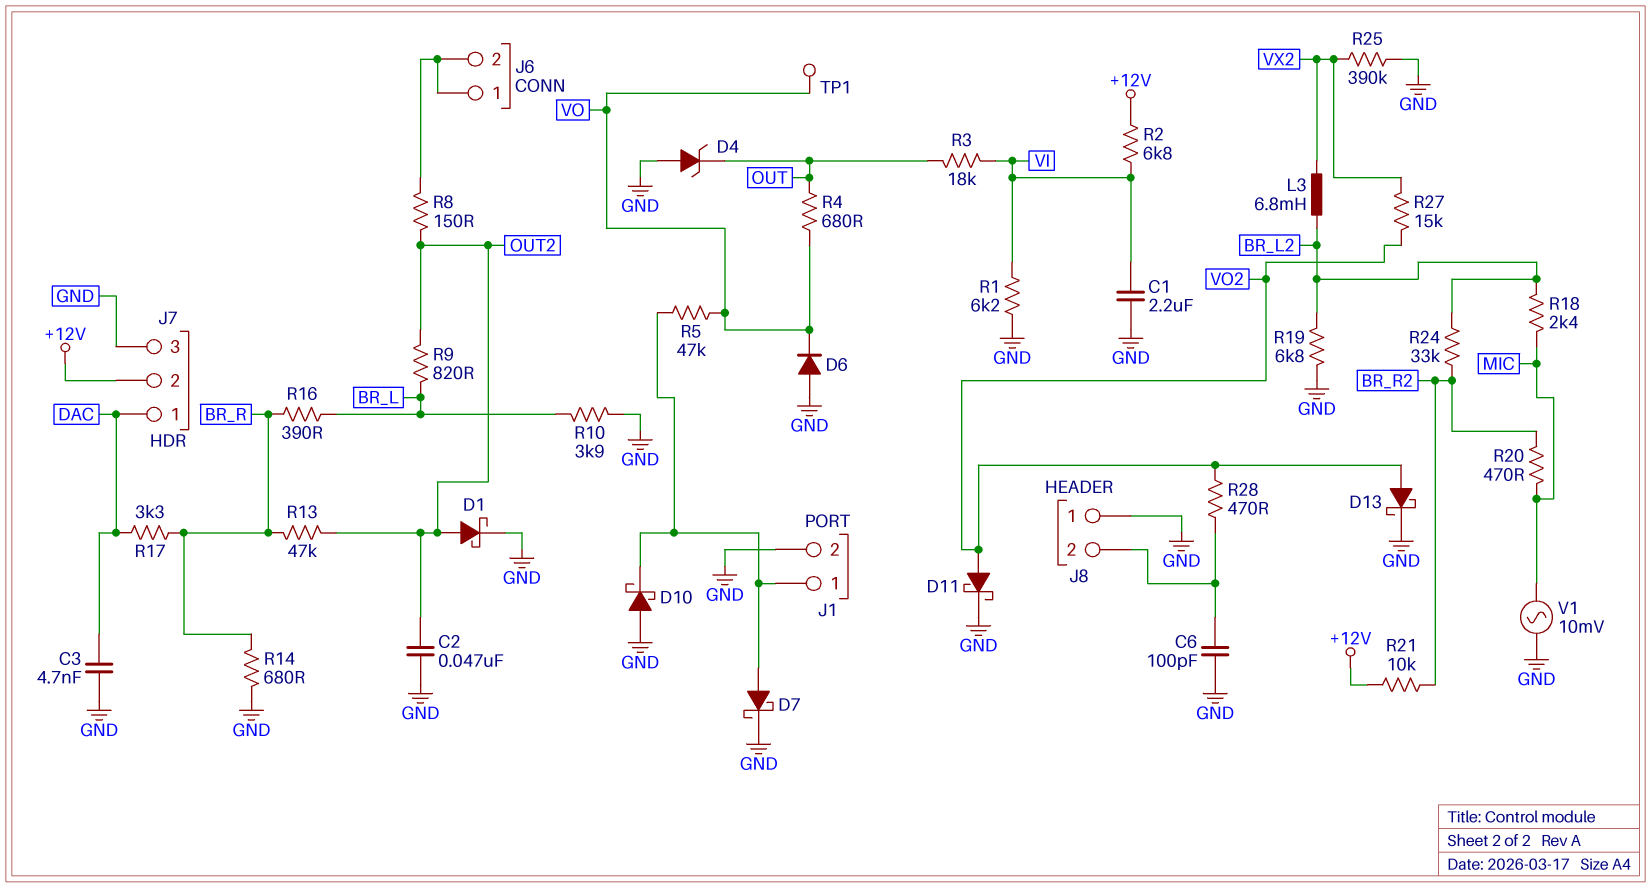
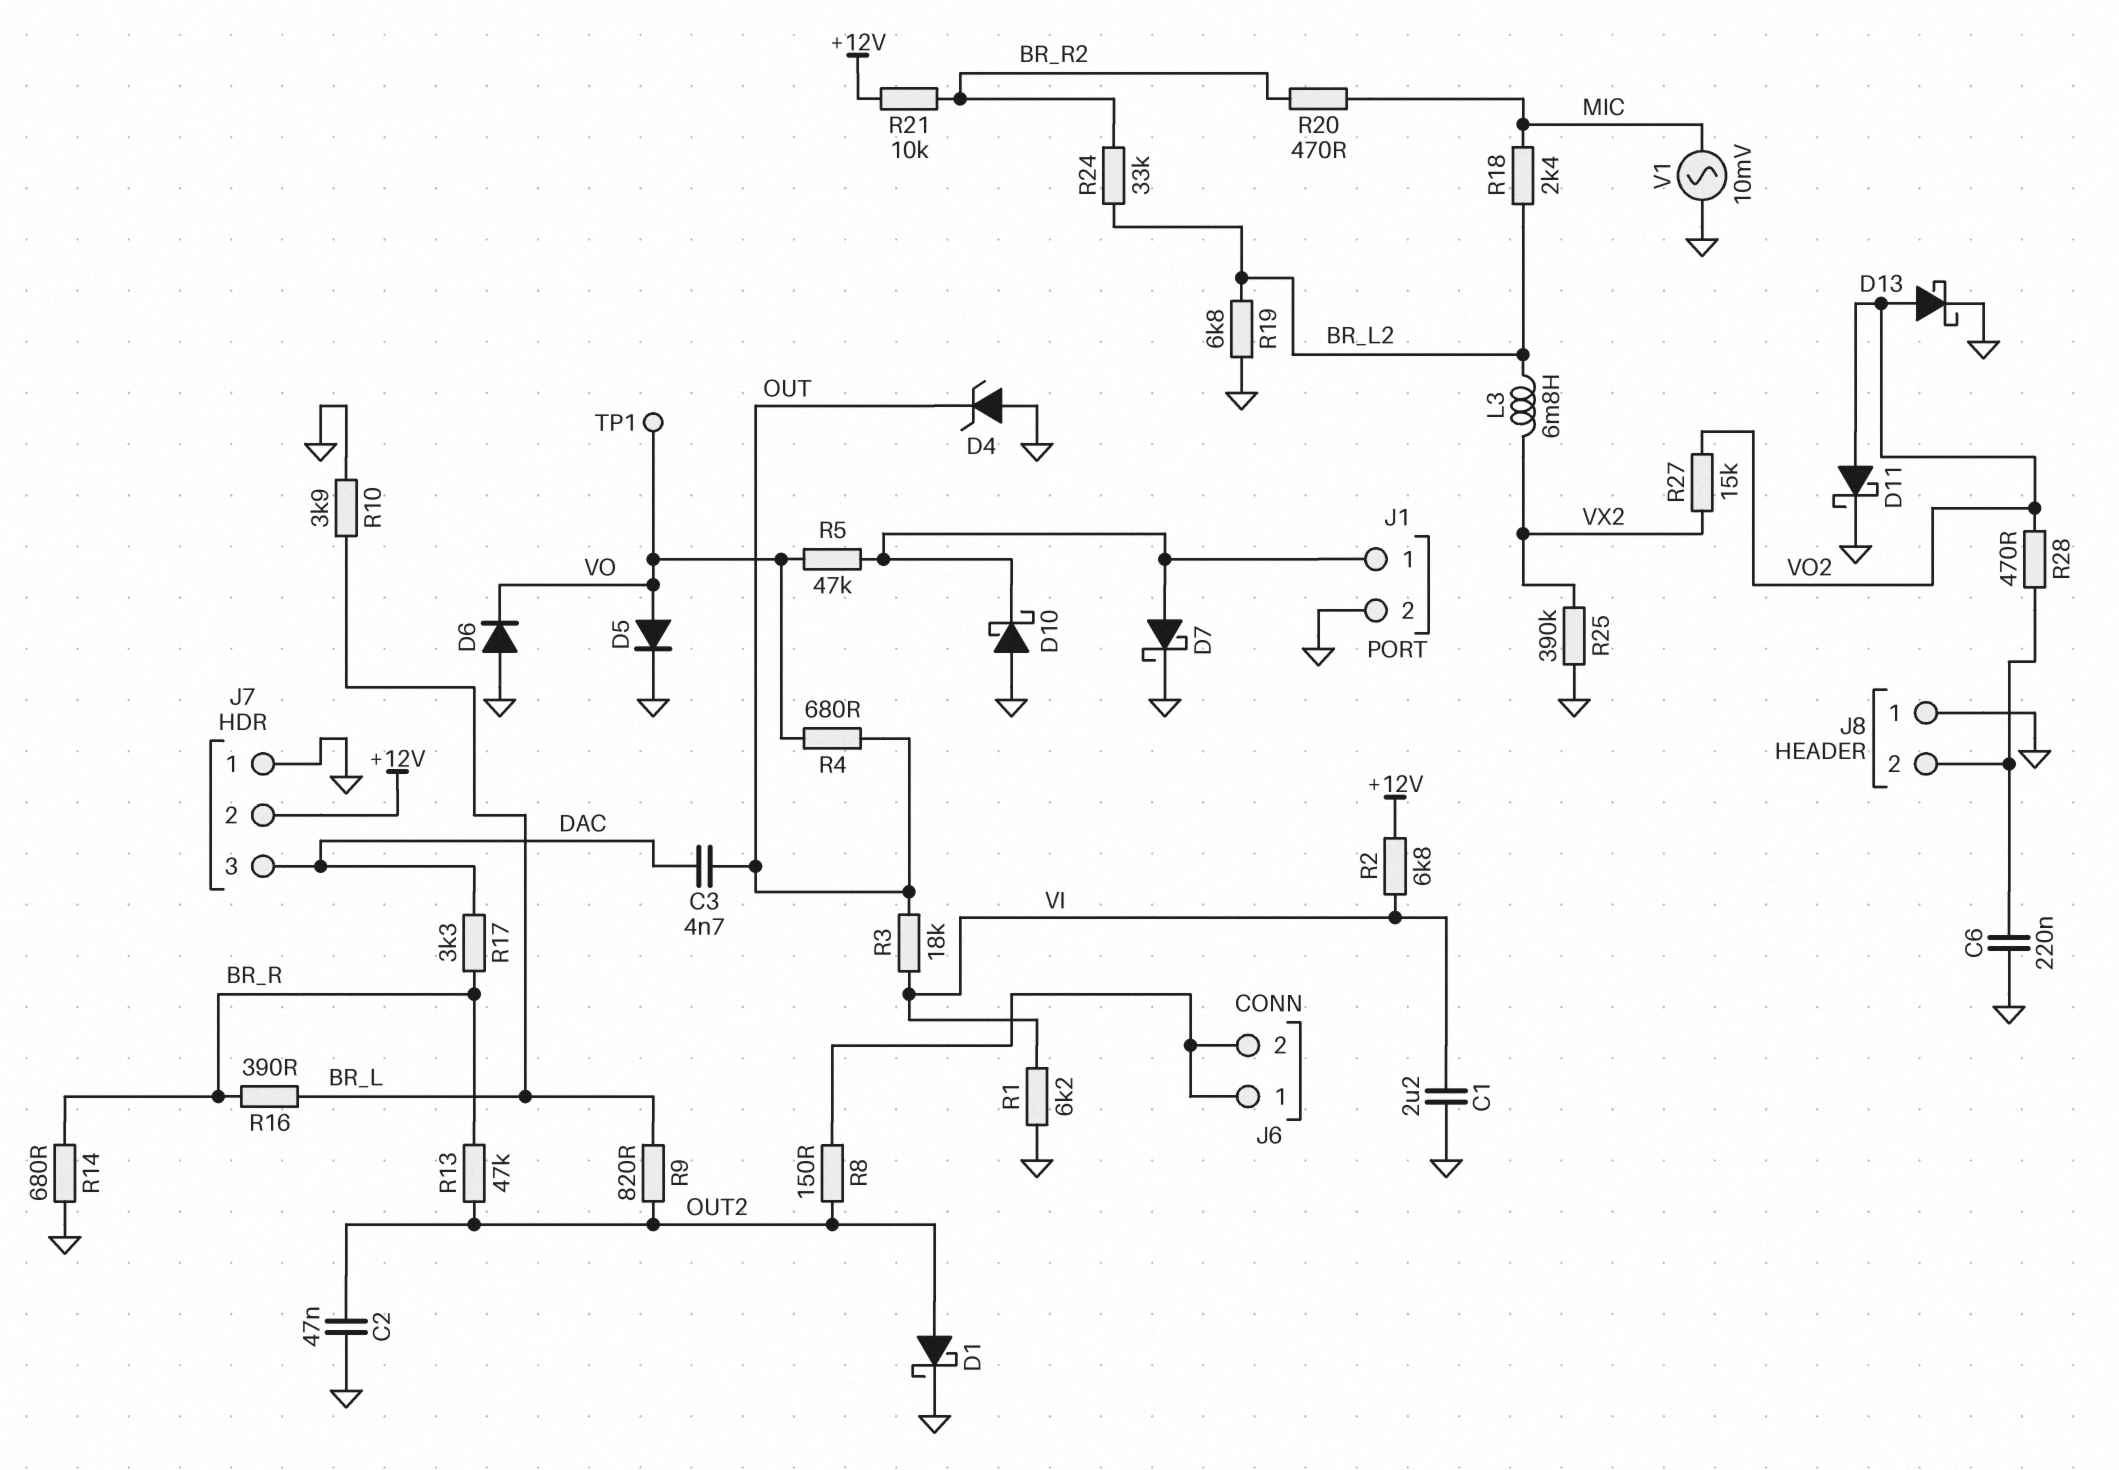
C3: 4.7nF (DAC, GND) -> 4.7nF (DAC, OUT)
C6: 100pF (GND, J8/2) -> 220nF (GND, J8/2)
D5: none -> diode (A VO, K GND)
J7 pin 1: DAC -> GND
J7 pin 3: GND -> DAC

